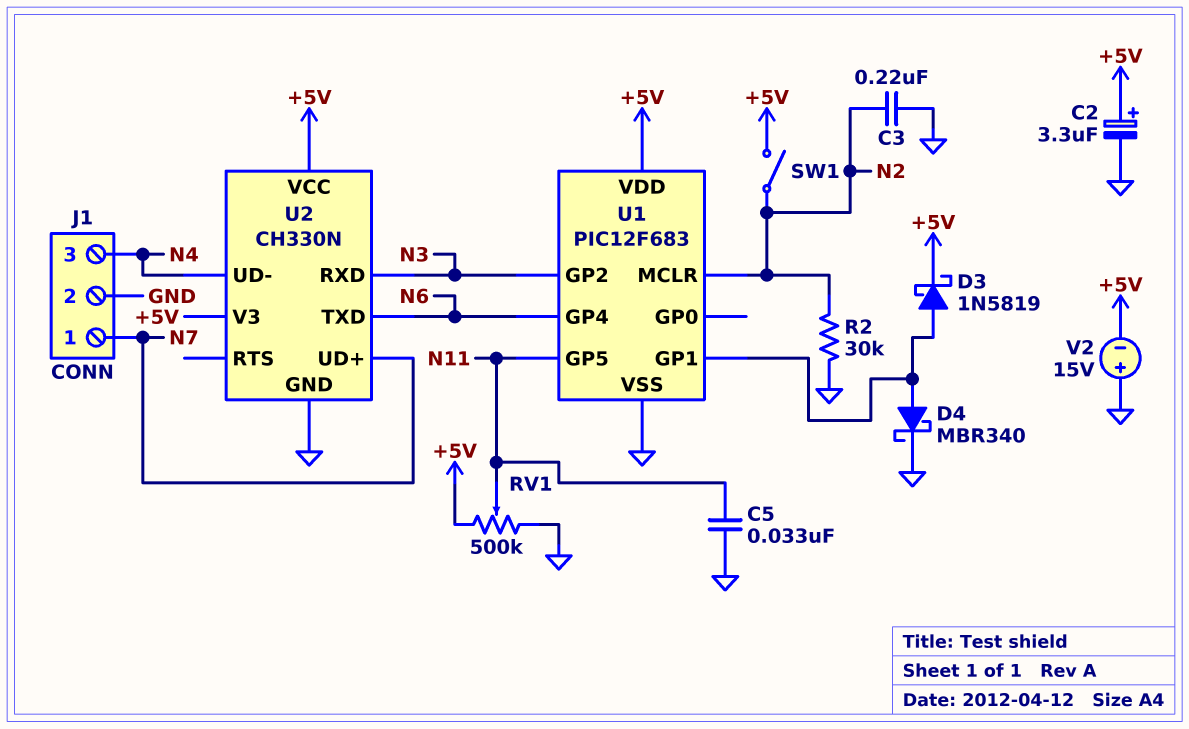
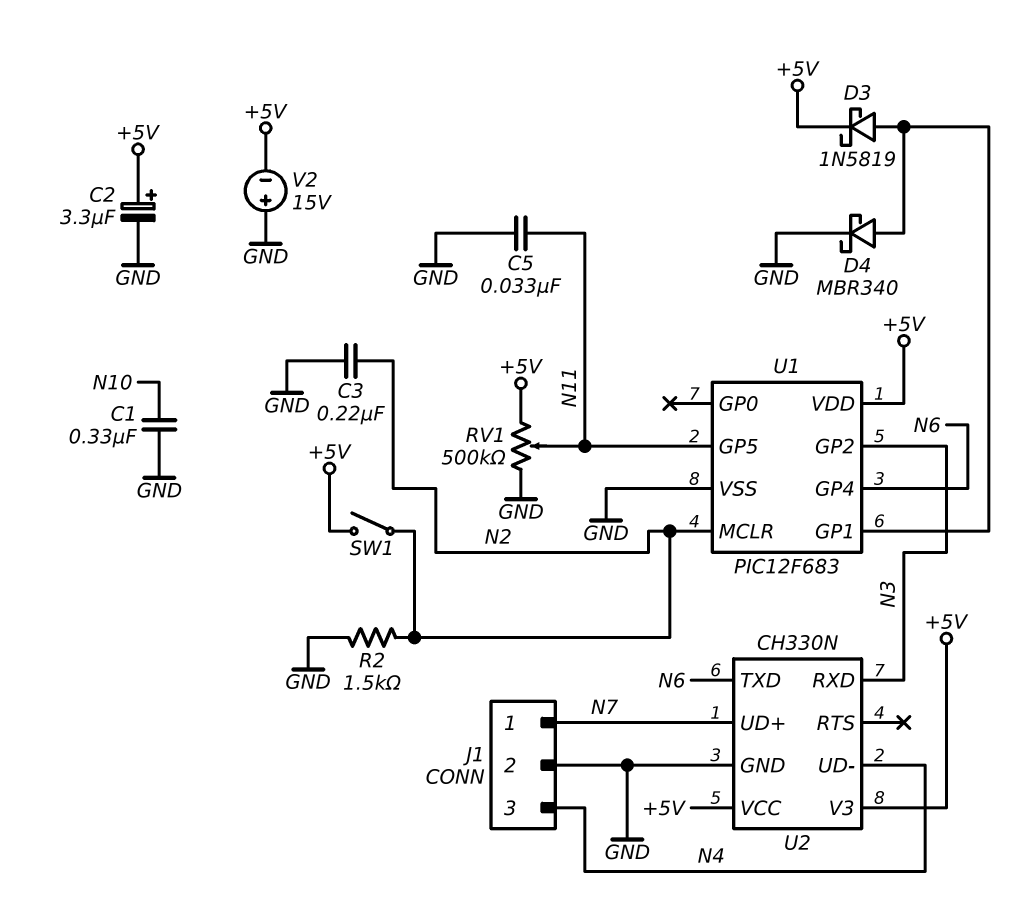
C1: none -> 330nF (GND, N10)
R2: 30k (GND, N2) -> 1.5k (GND, N2)

